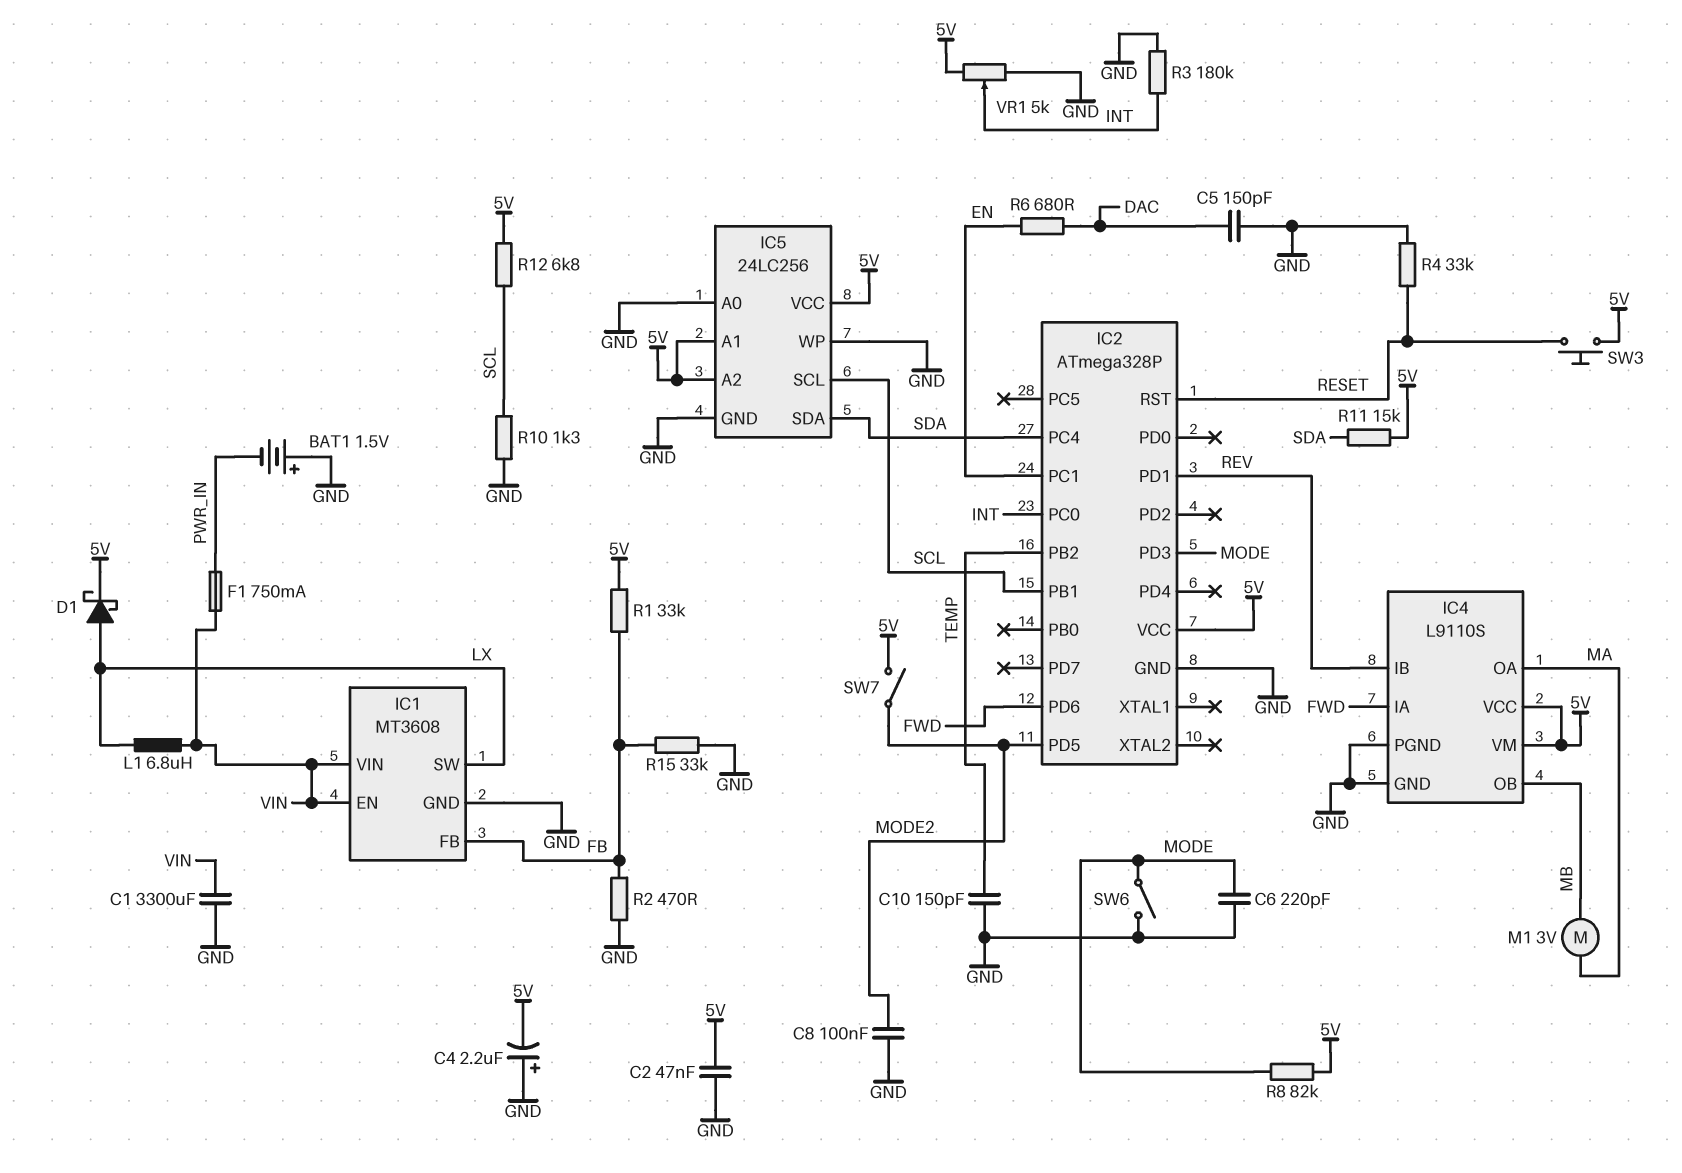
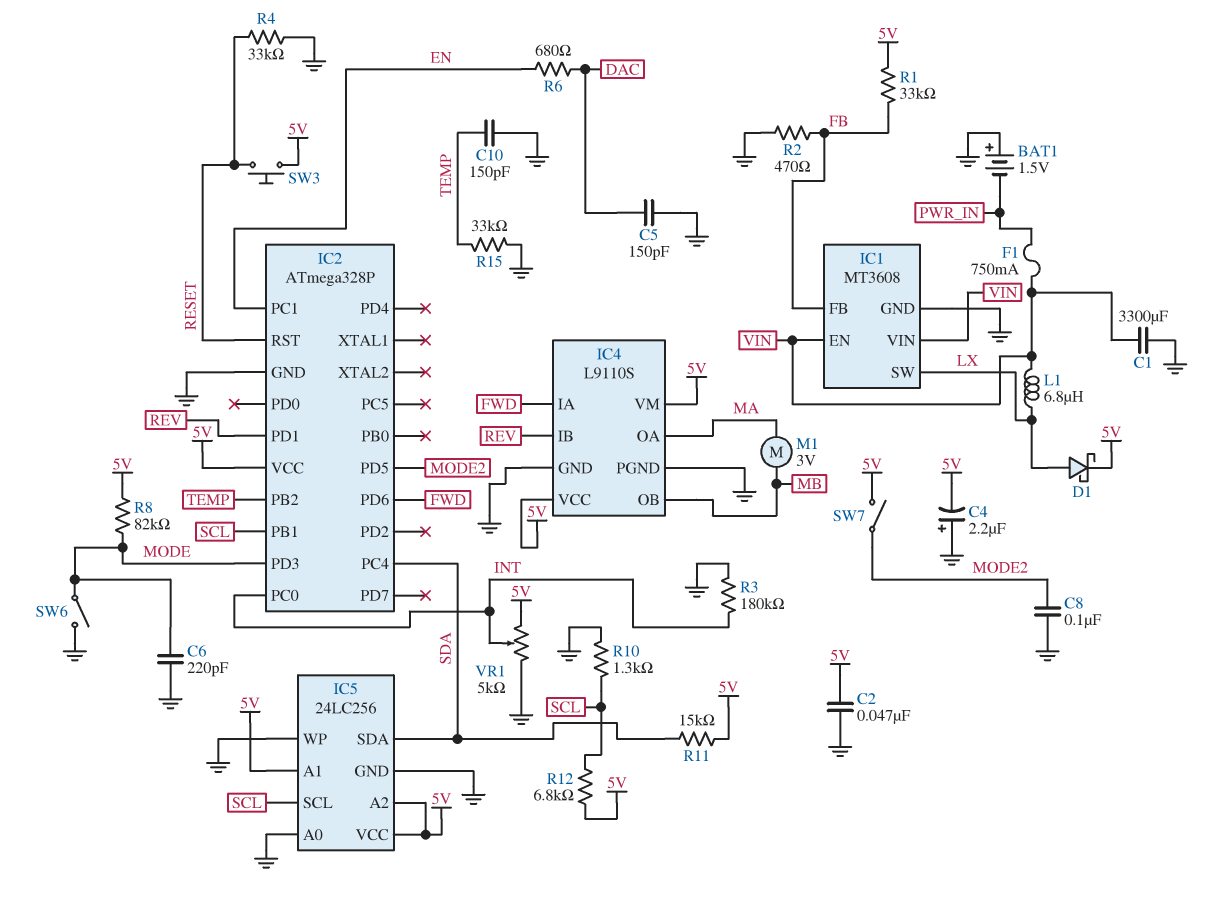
R15: 33k (FB, GND) -> 33k (GND, TEMP)

